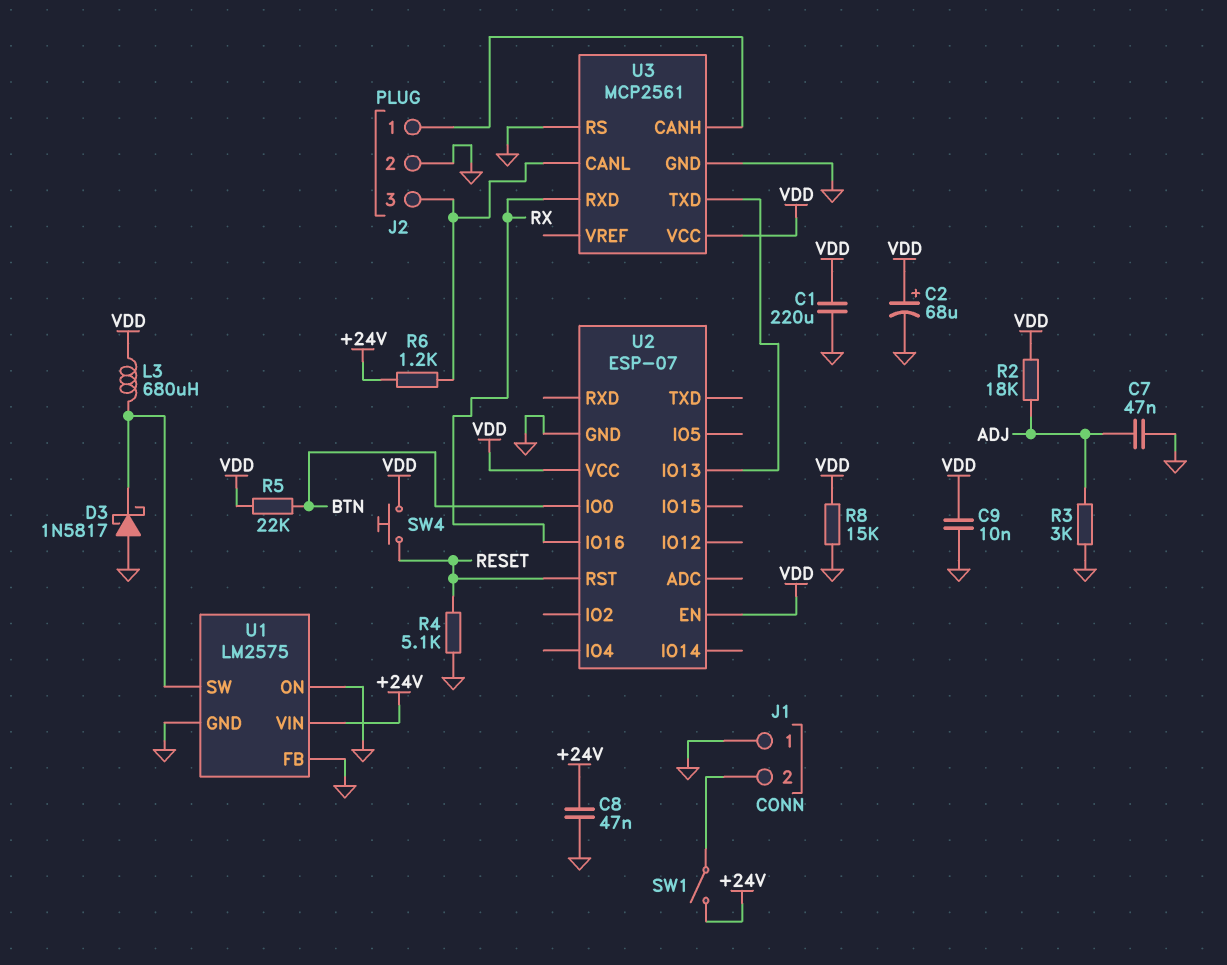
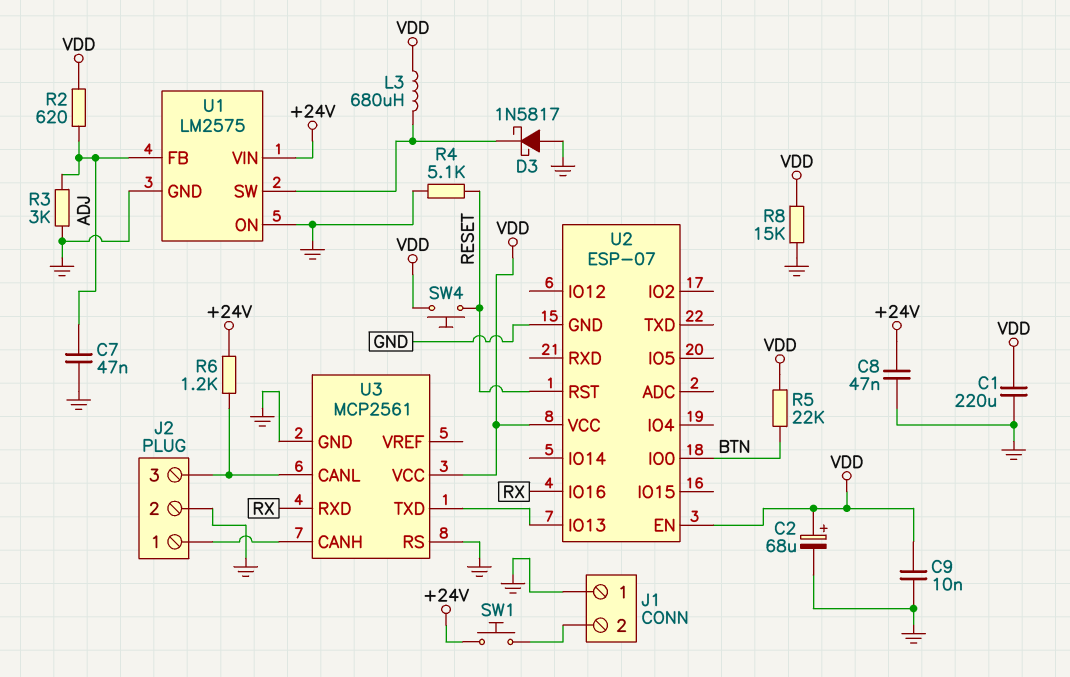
R2: 18k (ADJ, VDD) -> 620 (ADJ, VDD)
SW1: switch (+24V, J1/2) -> button (+24V, J1/2)
U1 pin FB: GND -> ADJ

